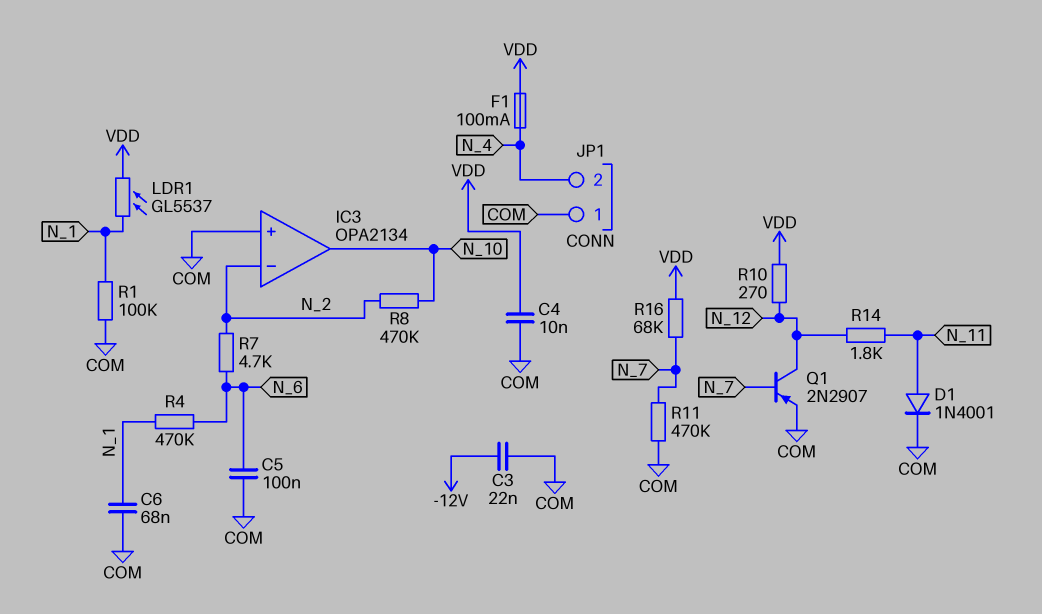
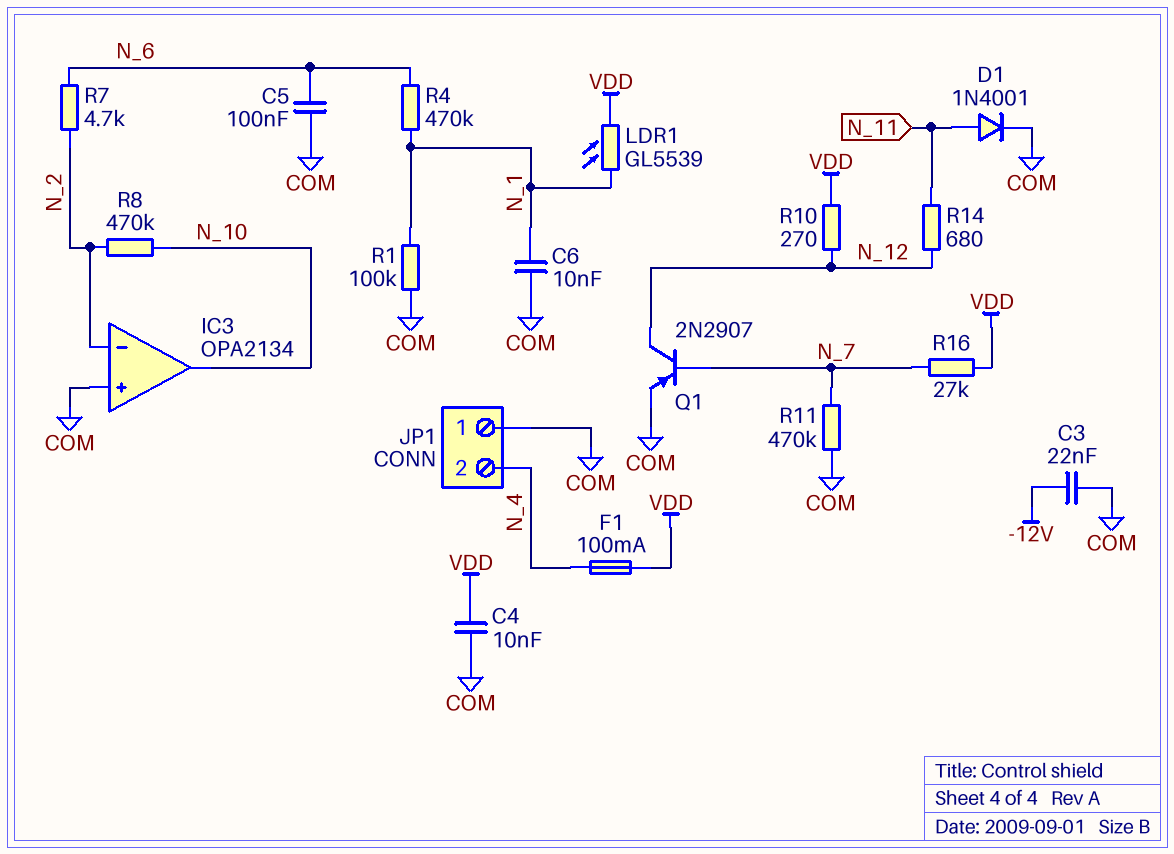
C6: 68nF (COM, N_1) -> 10nF (COM, N_1)
LDR1: GL5537 (N_1, VDD) -> GL5539 (N_1, VDD)
R14: 1.8k (N_11, N_12) -> 680 (N_11, N_12)
R16: 68k (N_7, VDD) -> 27k (N_7, VDD)

